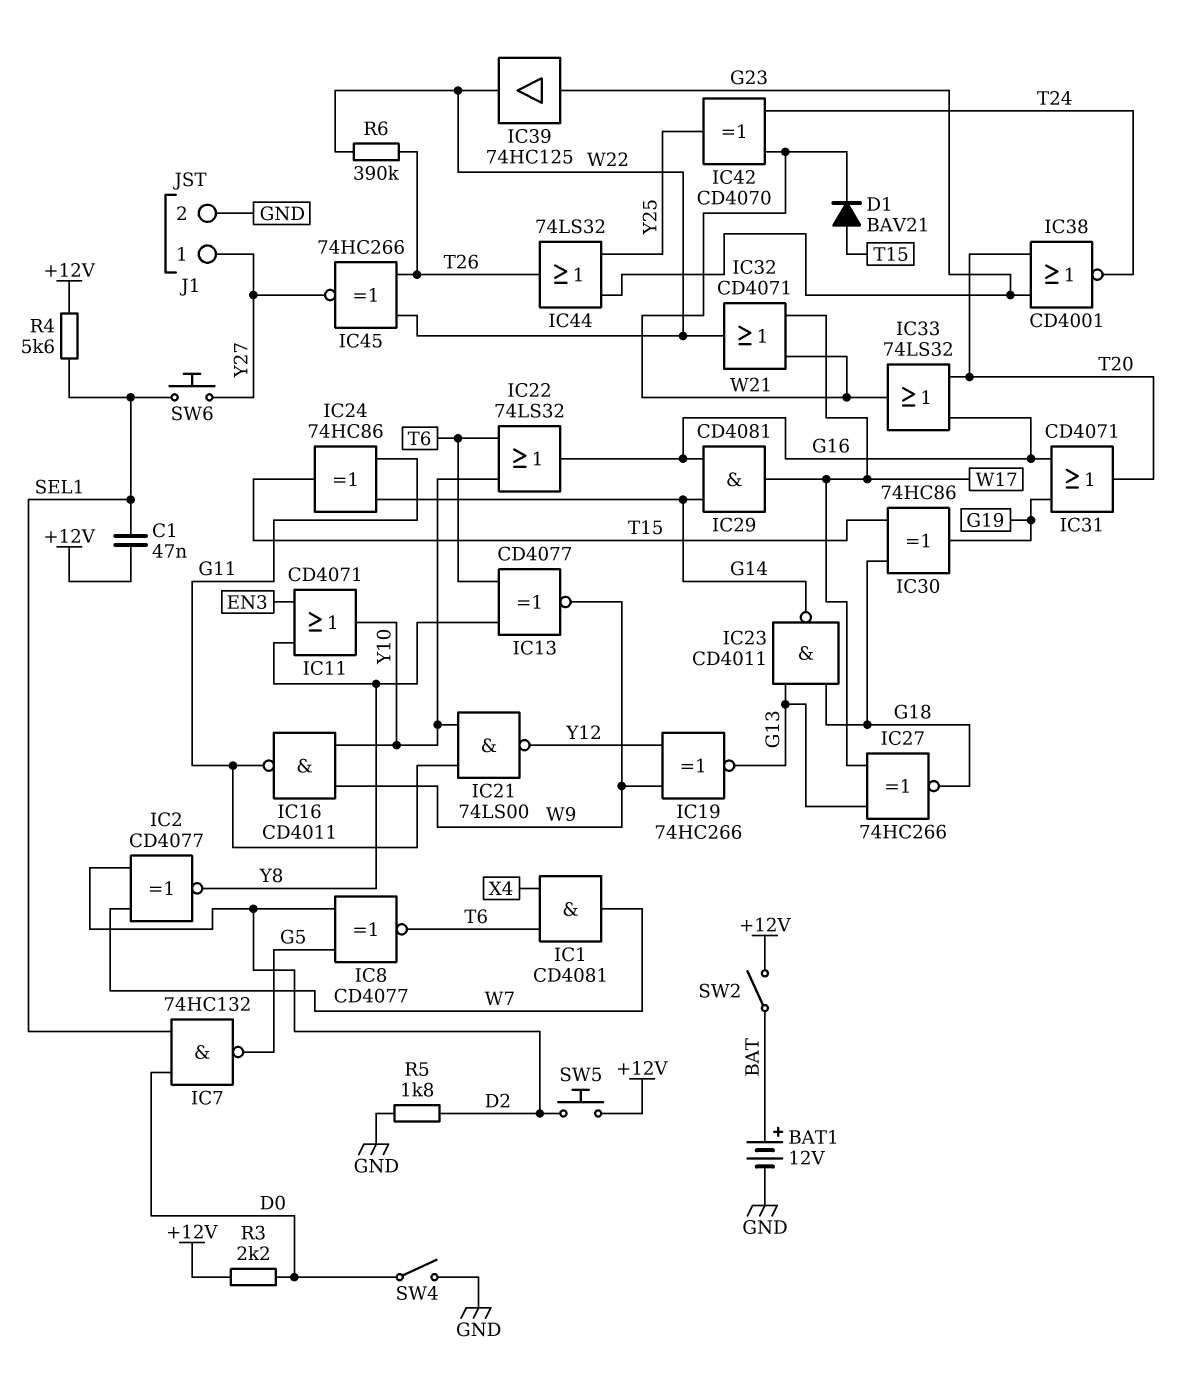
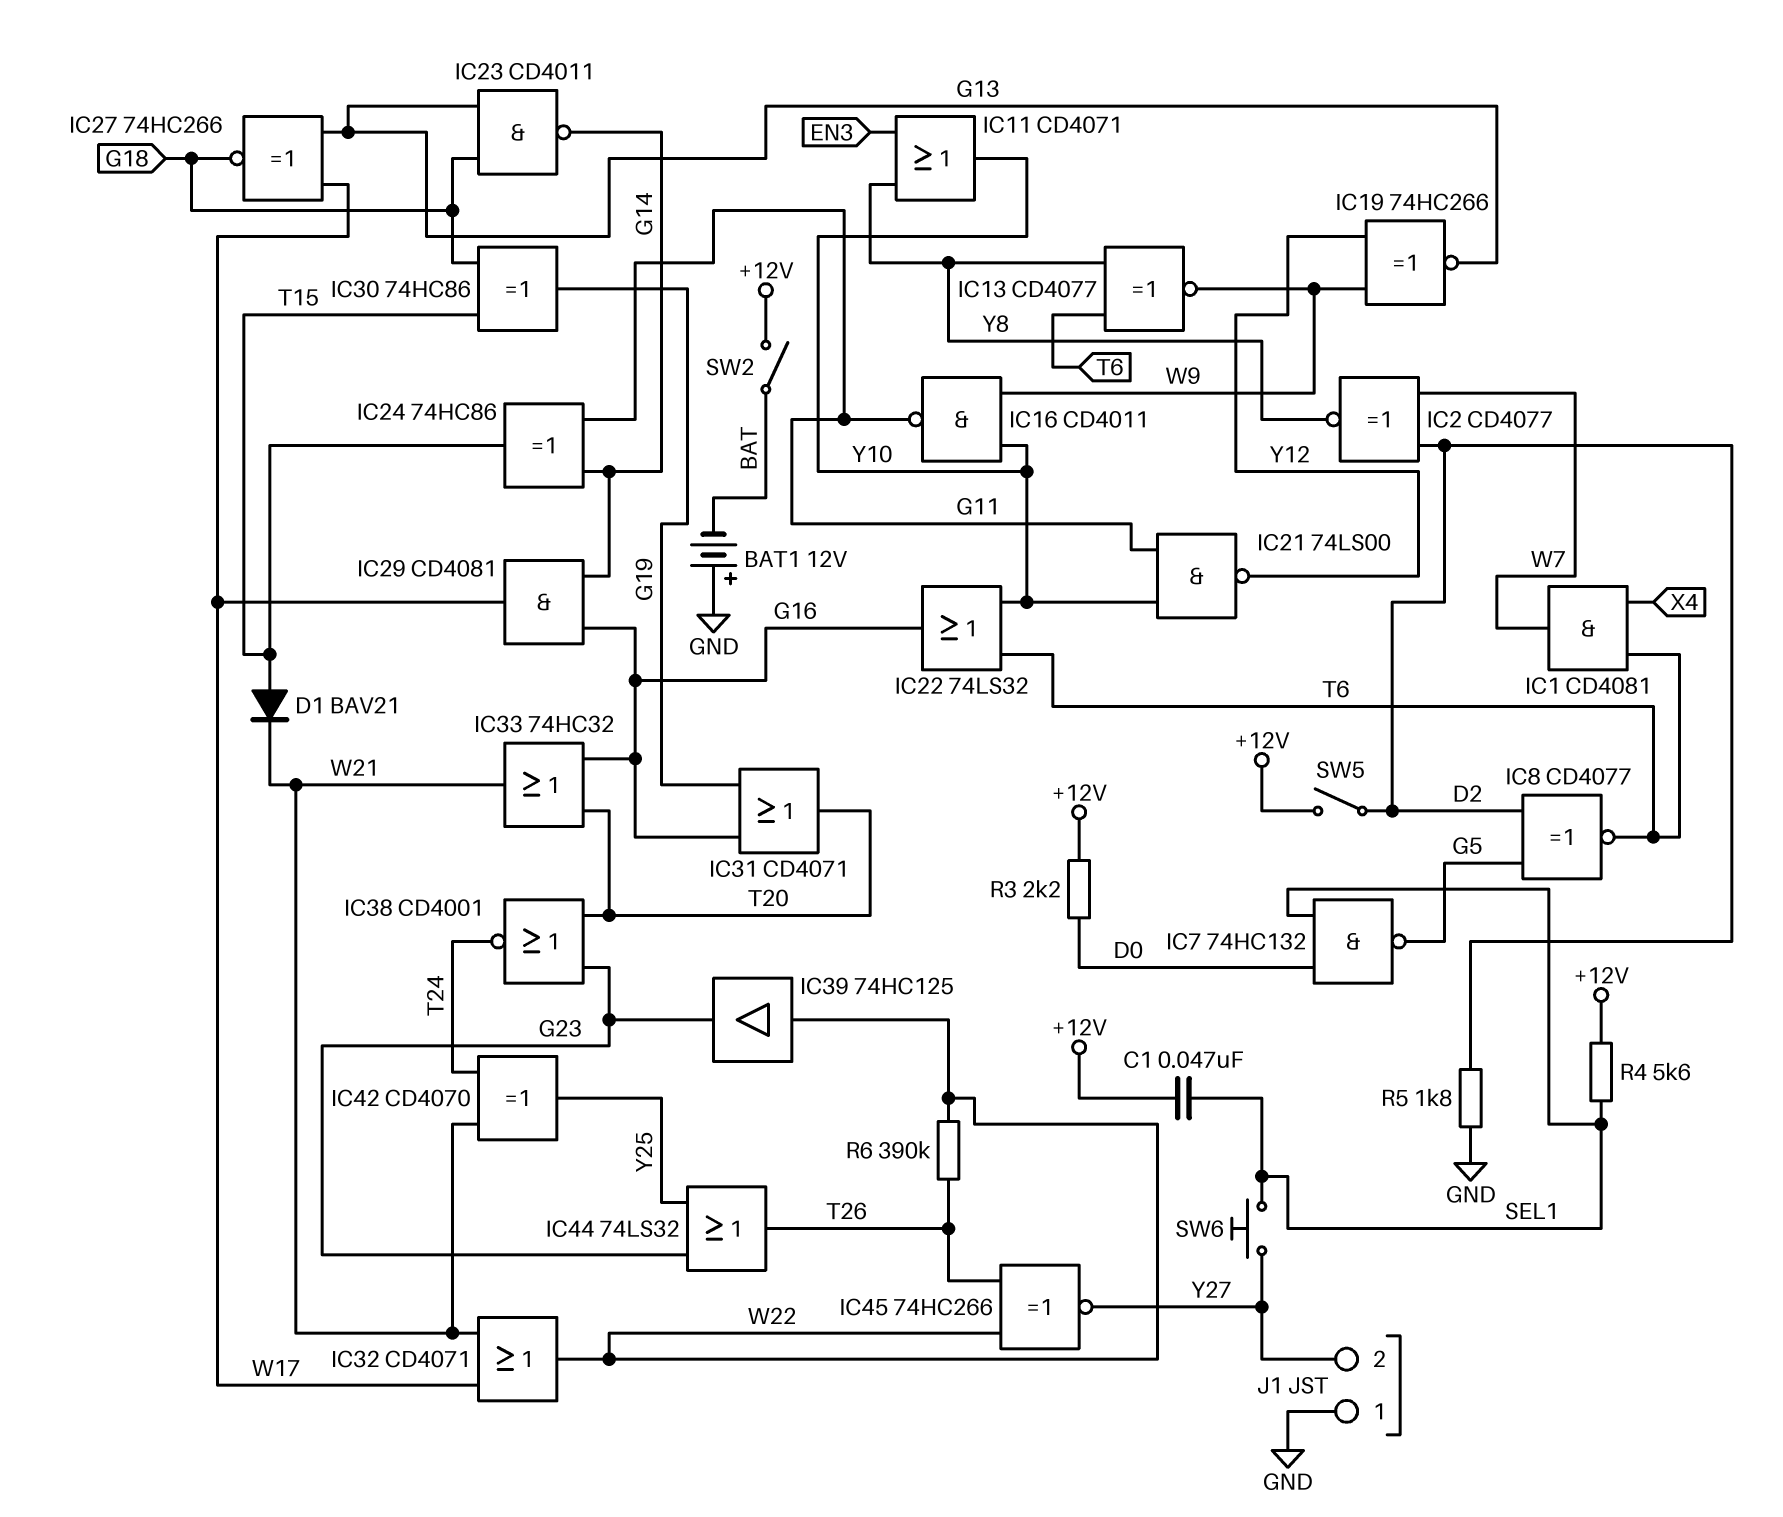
BAT1: 12V (plus BAT, minus GND) -> 12V (plus GND, minus BAT)
IC33: OR 74LS32 (in G16, in T20, out W21) -> OR 74HC32 (in G16, in T20, out W21)
IC39: buffer 74HC125 (in G23, out W22) -> buffer 74HC125 (in W22, out G23)
J1 pin 1: Y27 -> GND
J1 pin 2: GND -> Y27
SW4: switch (D0, GND) -> none
SW5: button (+12V, D2) -> switch (+12V, D2)

